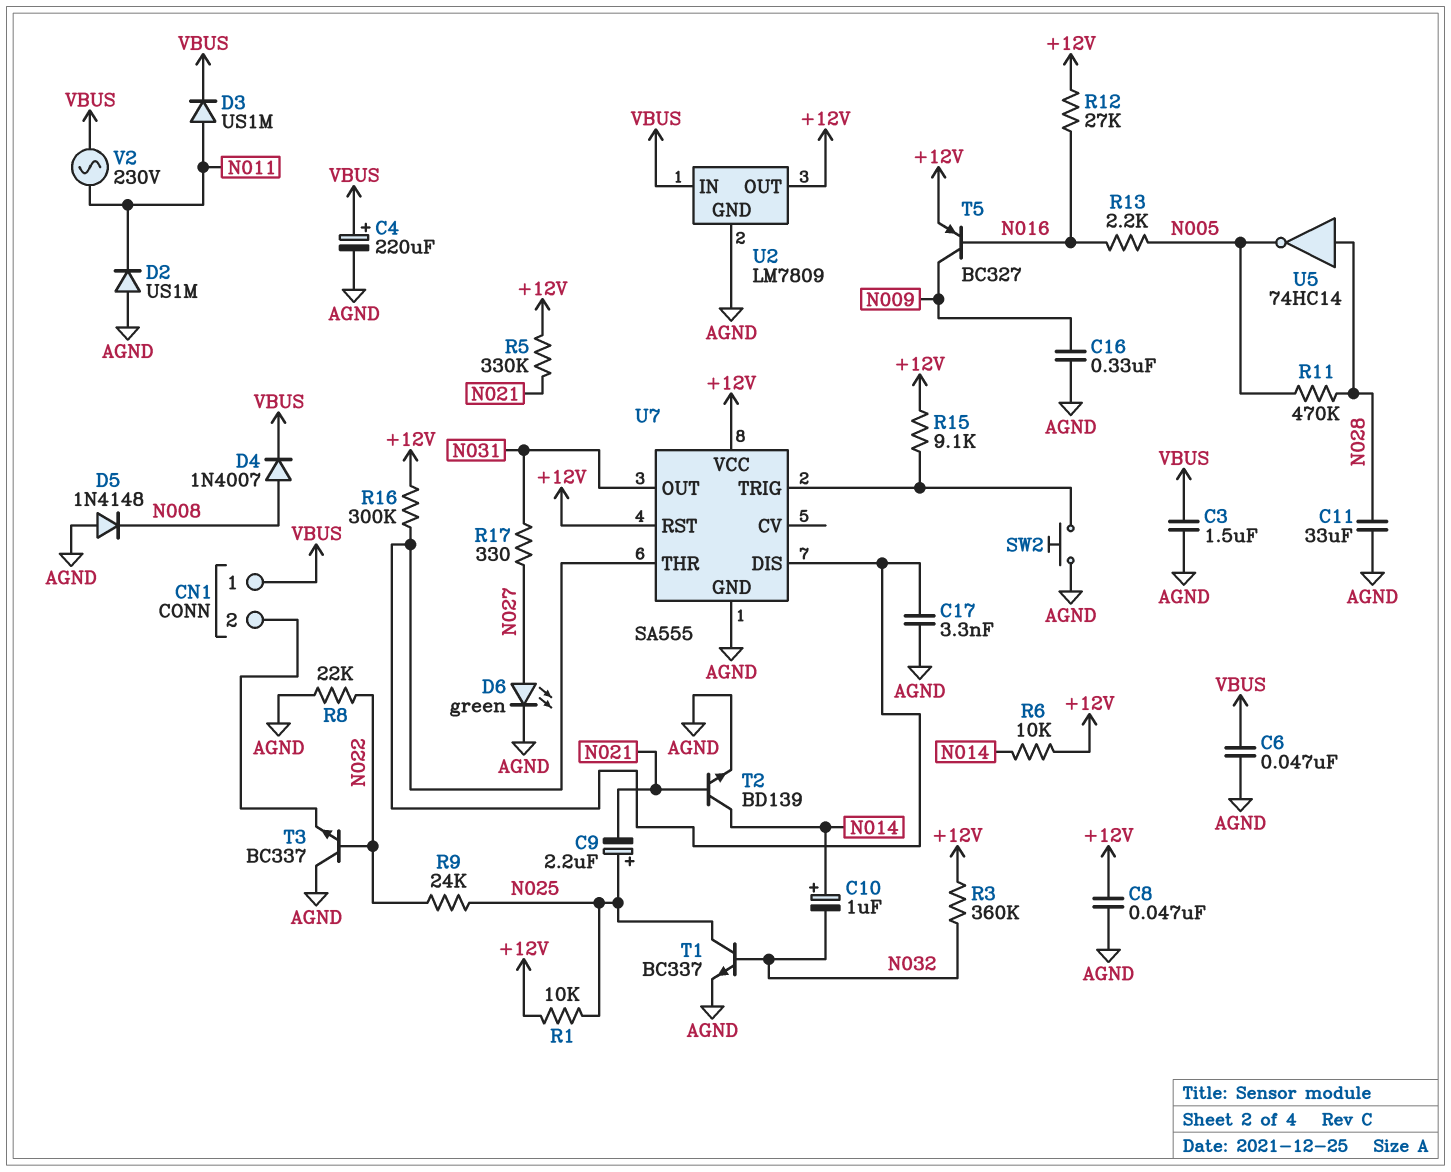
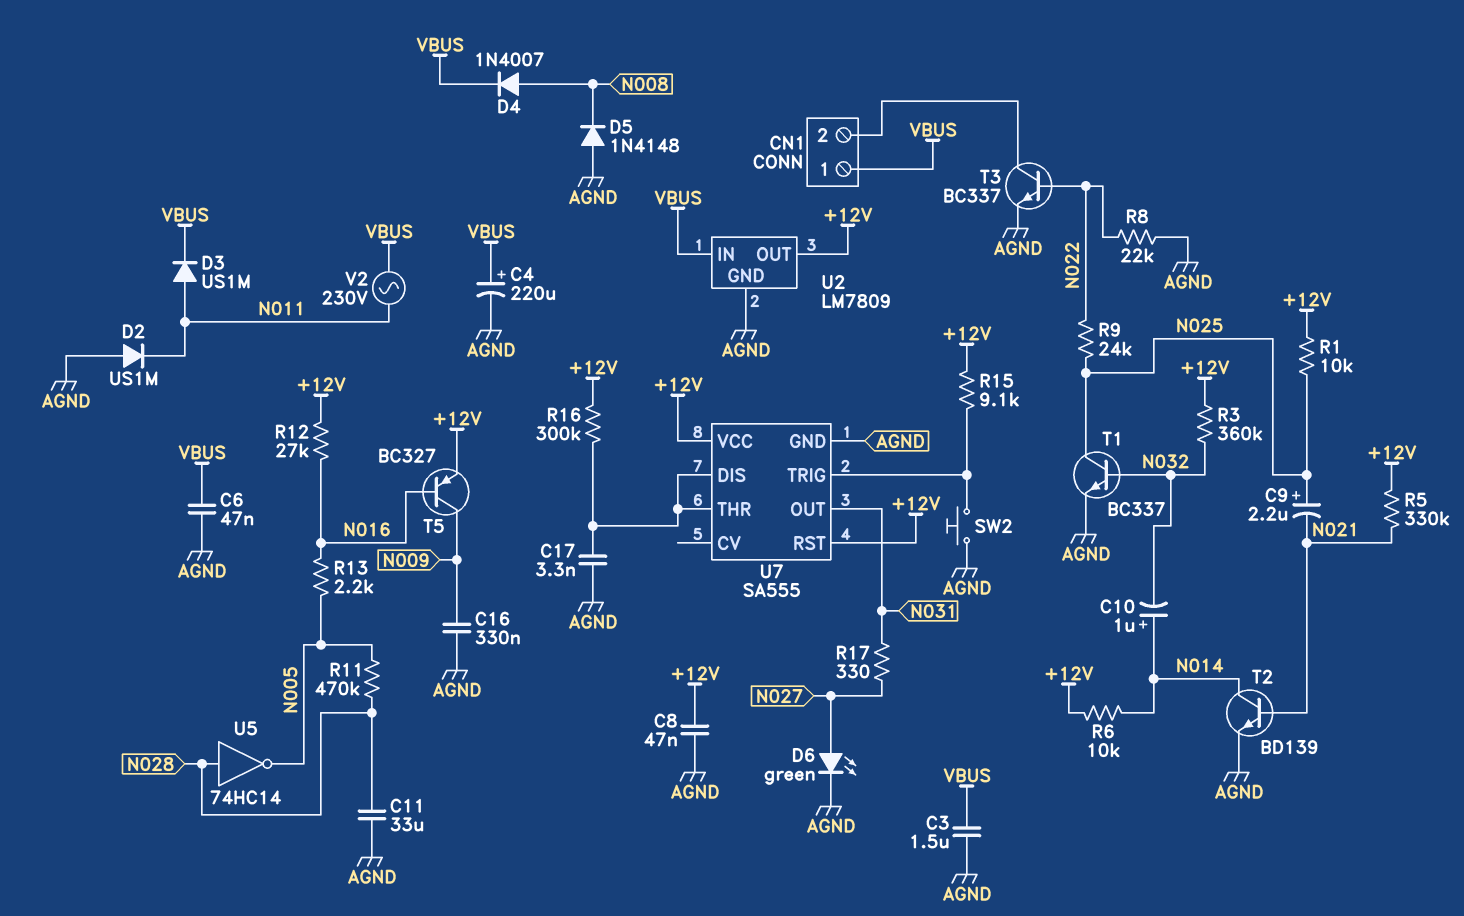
T3: NPN BC337 (B N022, C AGND, E CN1/2) -> NPN BC337 (B N022, C CN1/2, E AGND)

